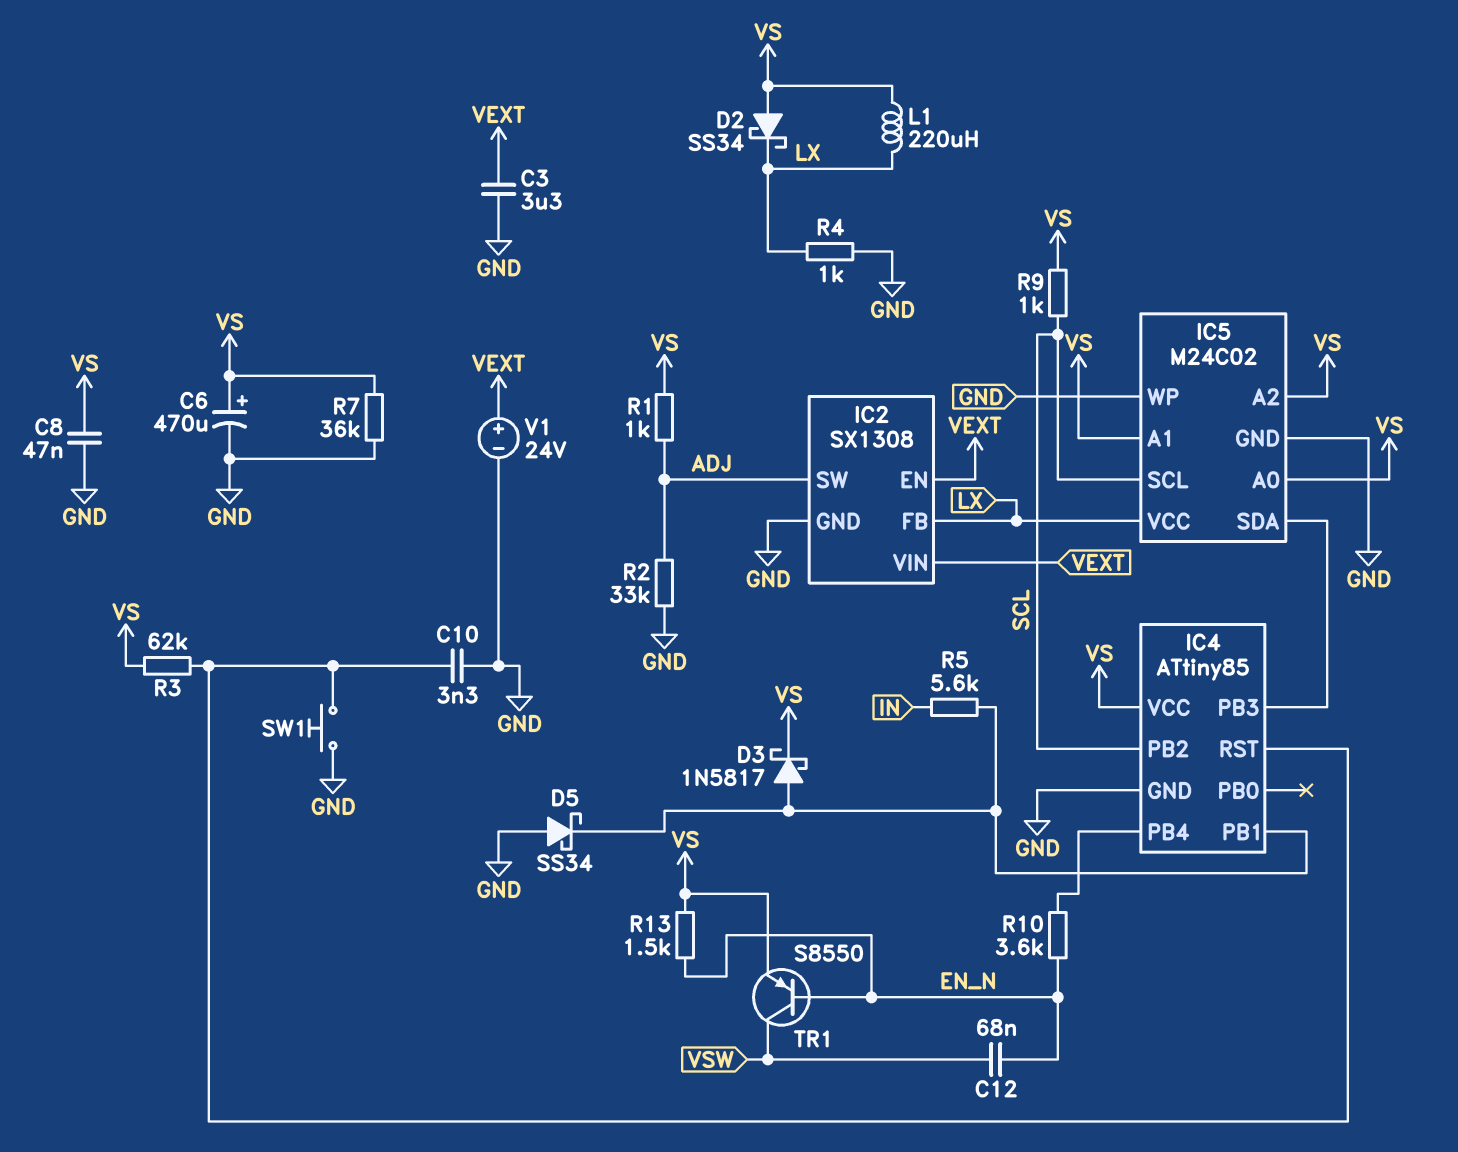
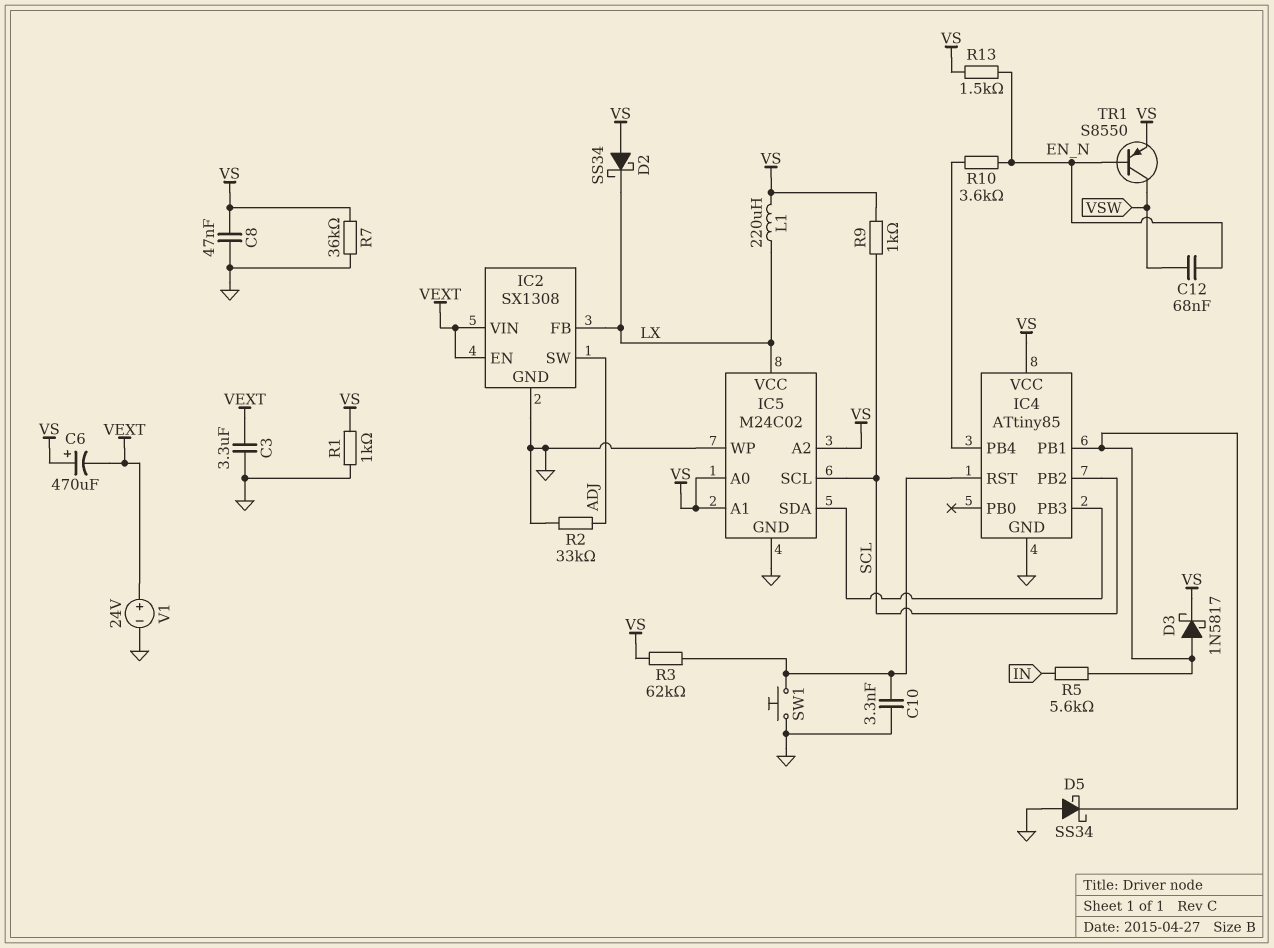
C6: 470uF (plus VS, minus GND) -> 470uF (plus VS, minus VEXT)
R1: 1k (ADJ, VS) -> 1k (GND, VS)
R4: 1k (GND, LX) -> none

